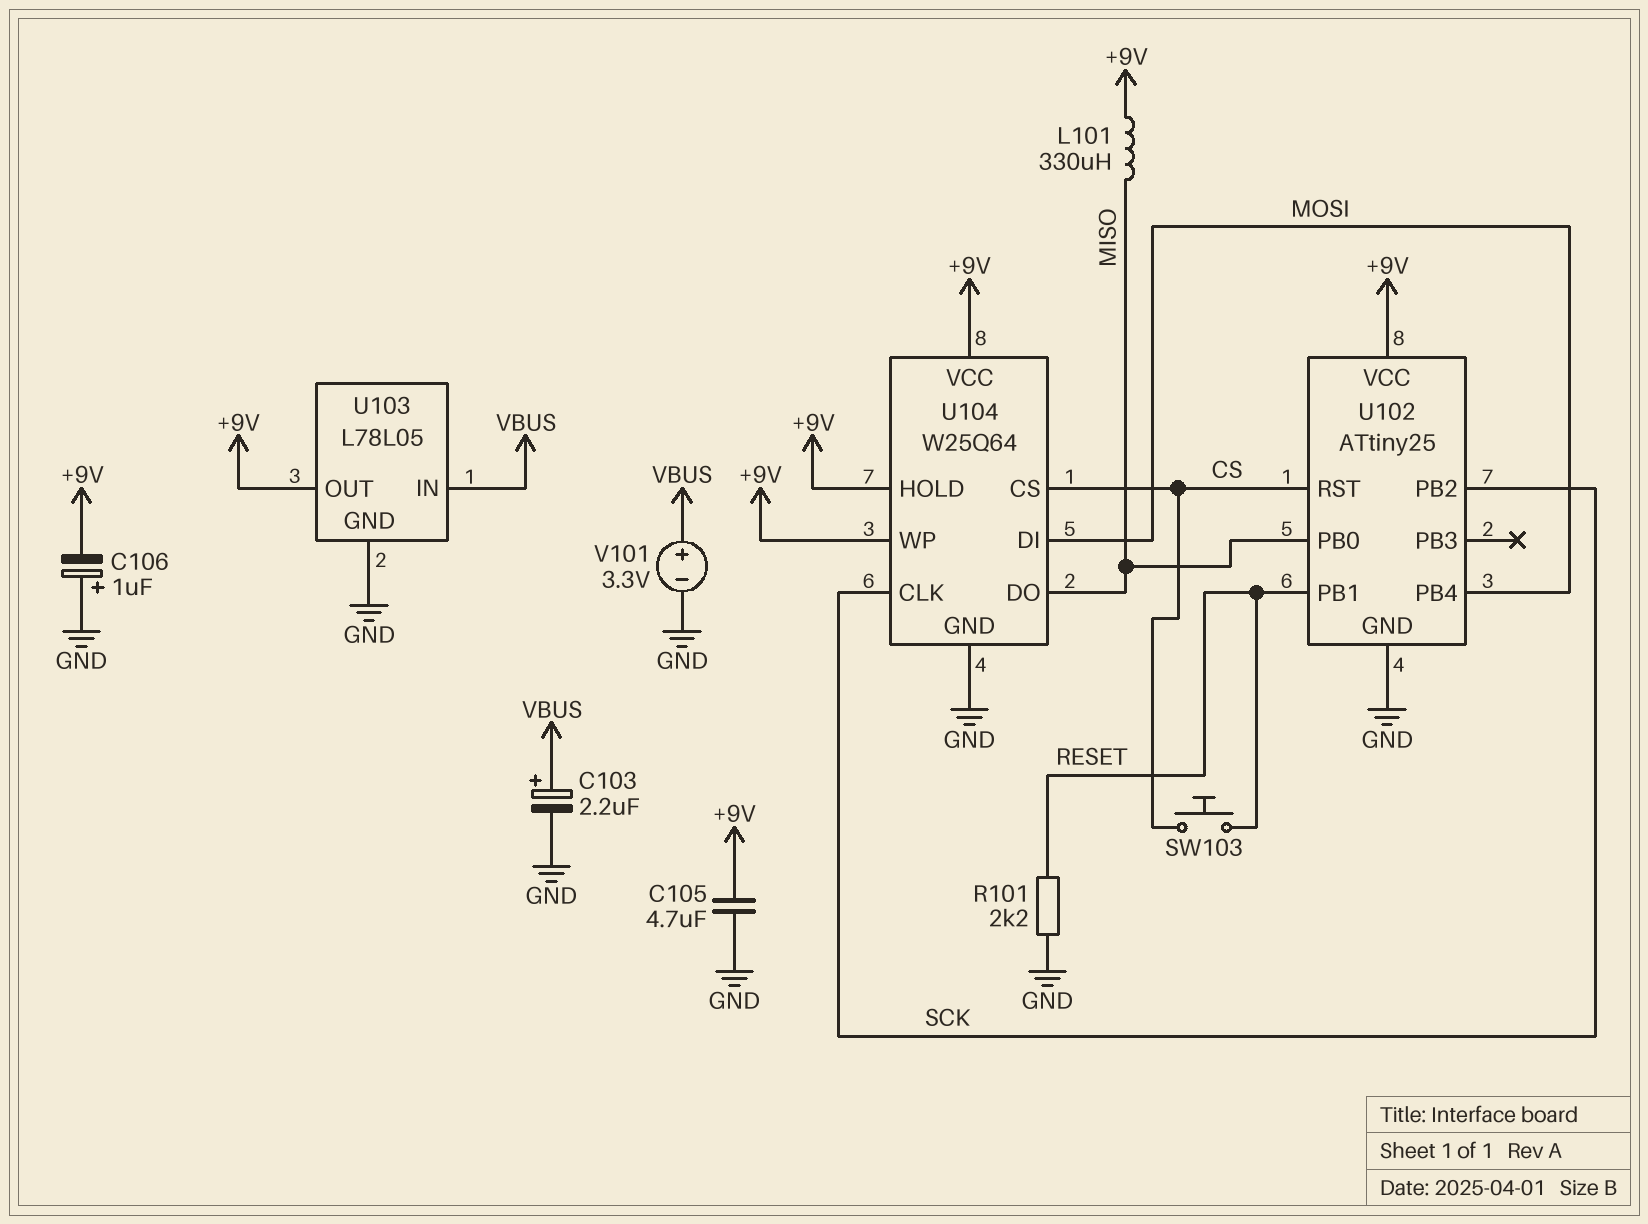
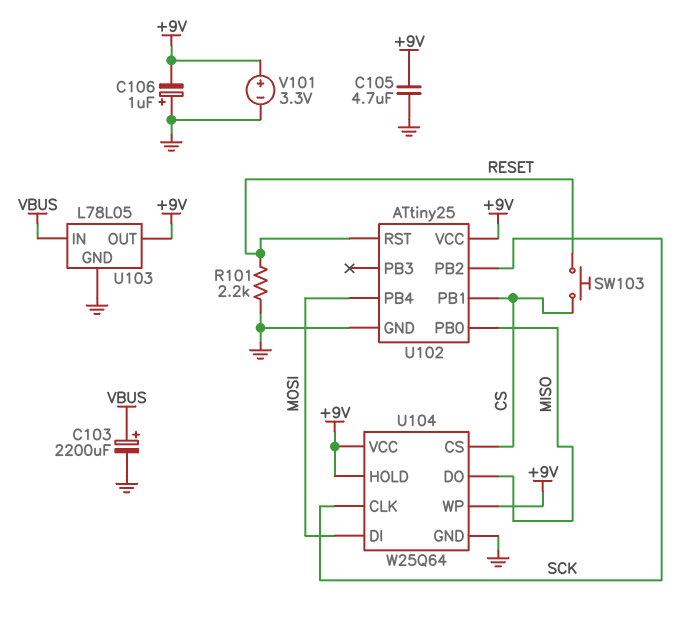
C103: 2.2uF (plus VBUS, minus GND) -> 2200uF (plus VBUS, minus GND)
L101: 330uH (+9V, MISO) -> none
U102 pin PB1: RESET -> CS
U102 pin RST: CS -> RESET
V101: 3.3V (plus VBUS, minus GND) -> 3.3V (plus +9V, minus GND)

